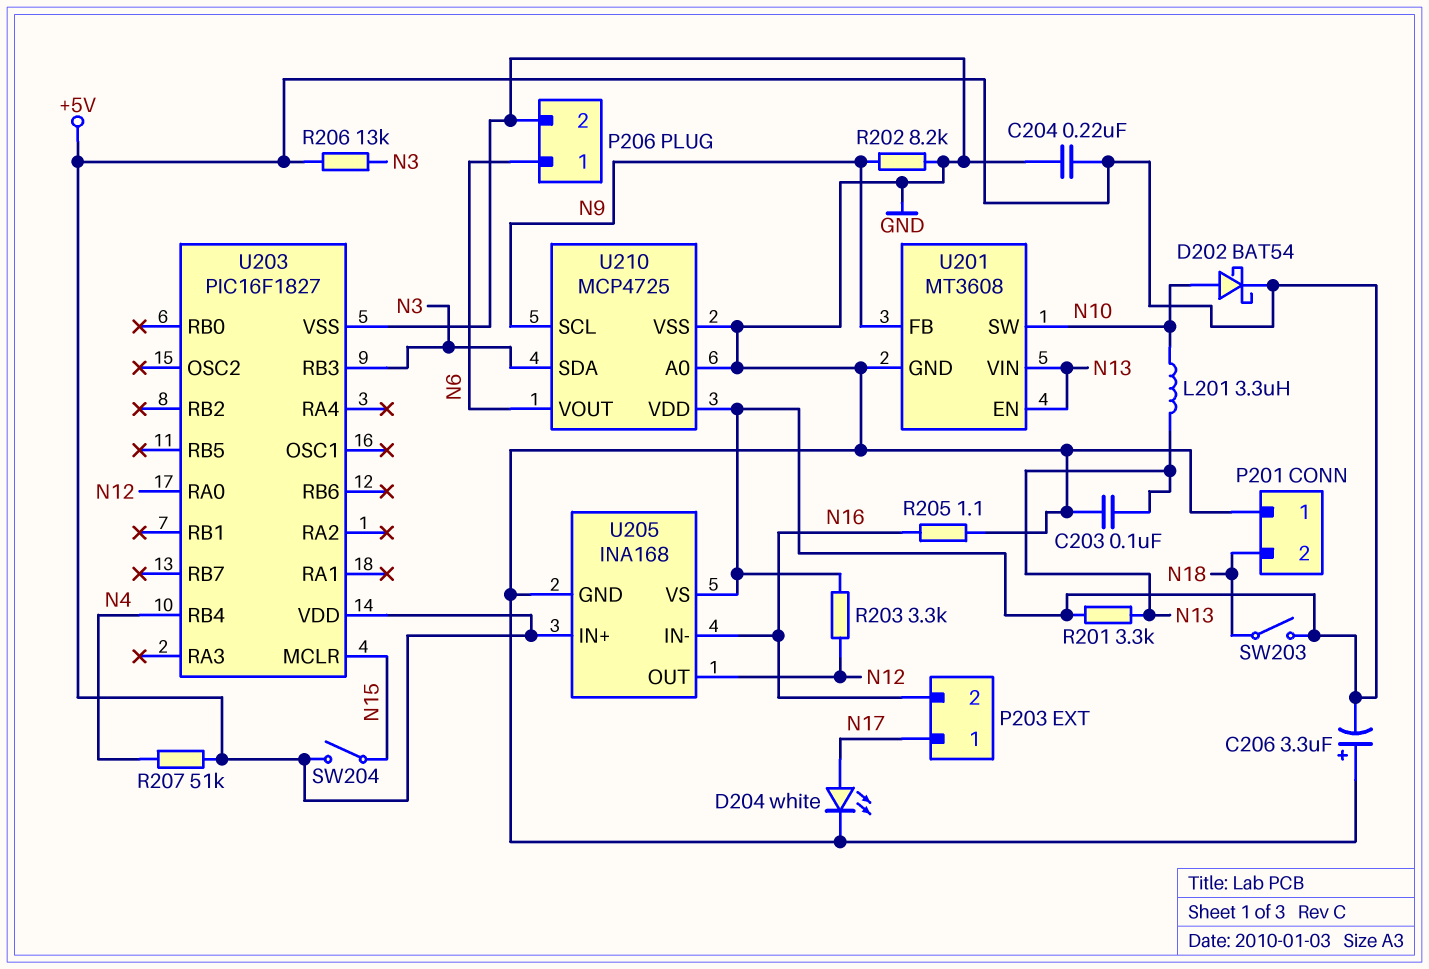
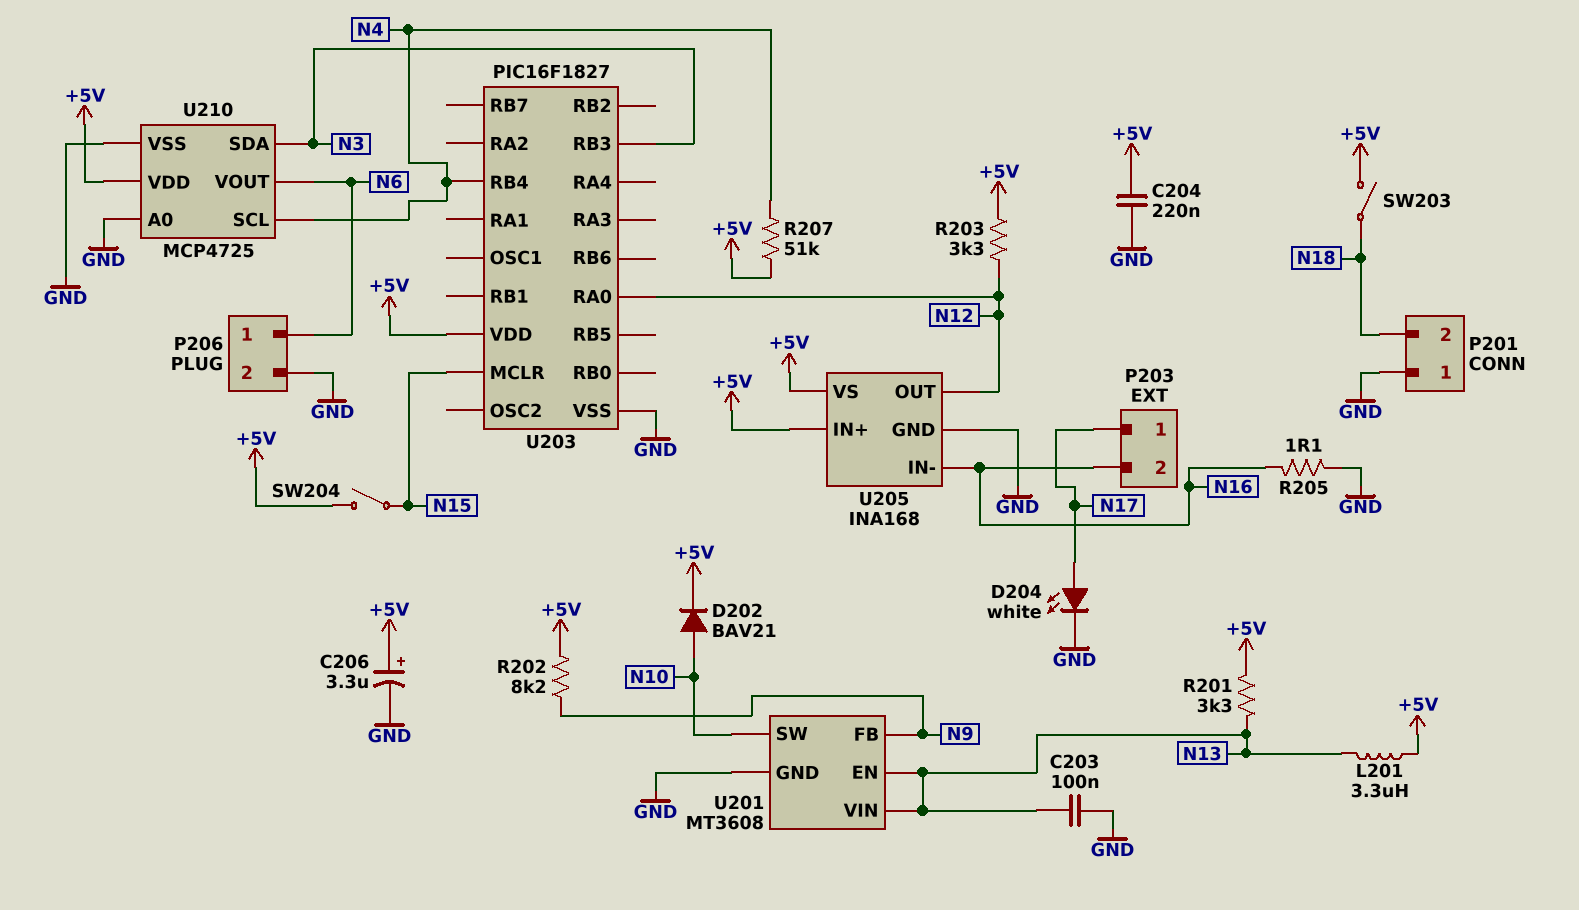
C206: 3.3uF (plus GND, minus +5V) -> 3.3uF (plus +5V, minus GND)
D202: schottky BAT54 (A N10, K +5V) -> diode BAV21 (A N10, K +5V)
L201: 3.3uH (N10, N13) -> 3.3uH (+5V, N13)
R202: 8.2k (GND, N9) -> 8.2k (+5V, N9)
R206: 13k (+5V, N3) -> none
U210 pin SCL: N9 -> N4

